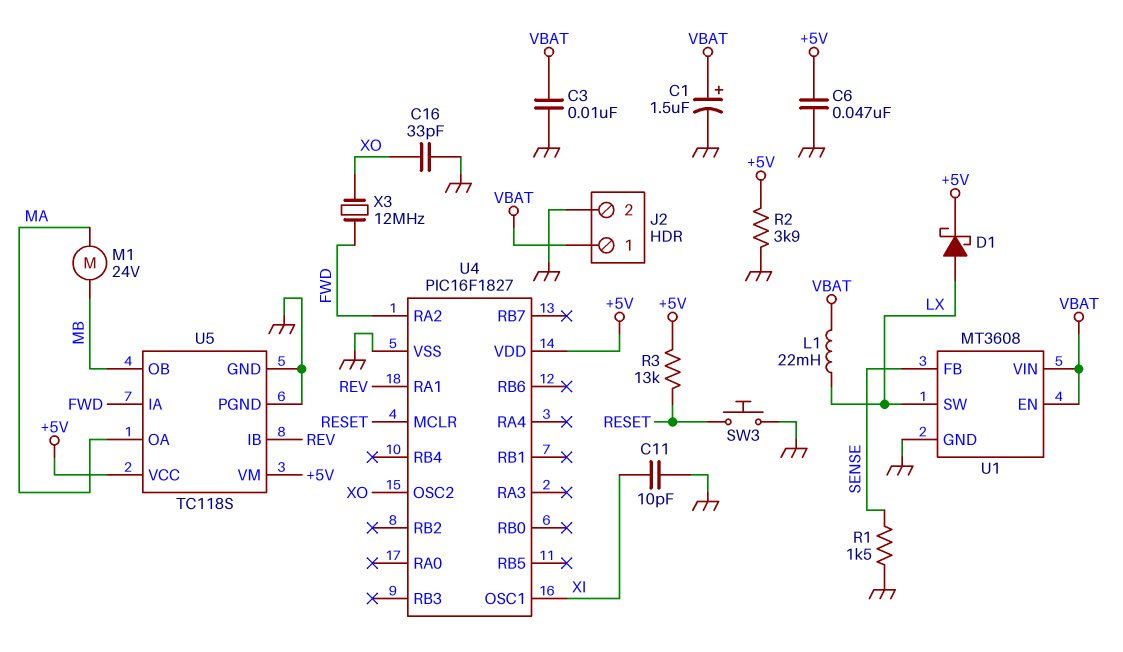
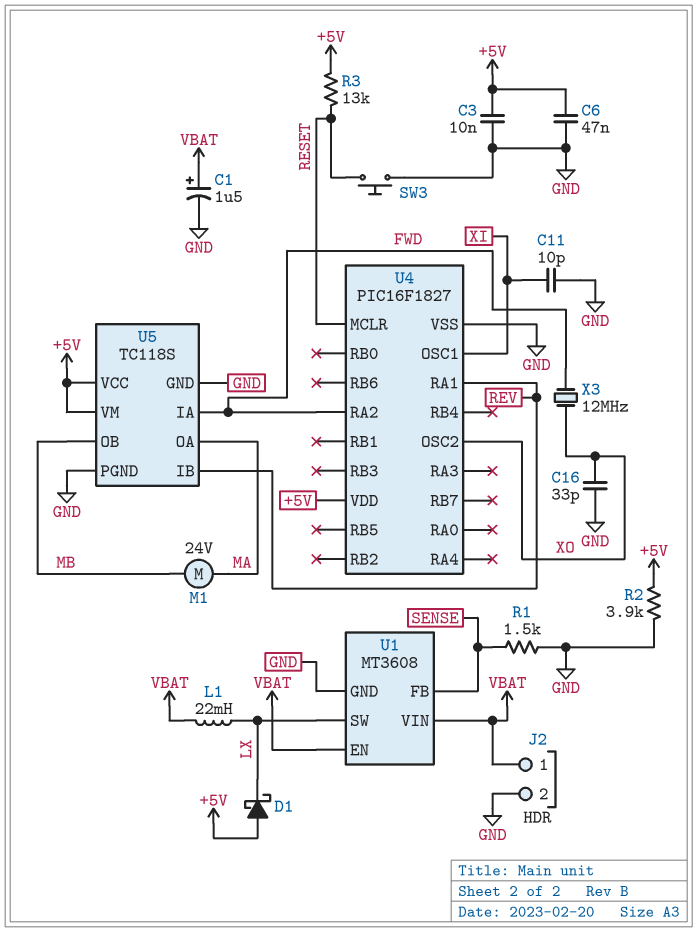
C3: 10nF (GND, VBAT) -> 10nF (+5V, GND)
D1: schottky (A LX, K +5V) -> schottky (A +5V, K LX)

